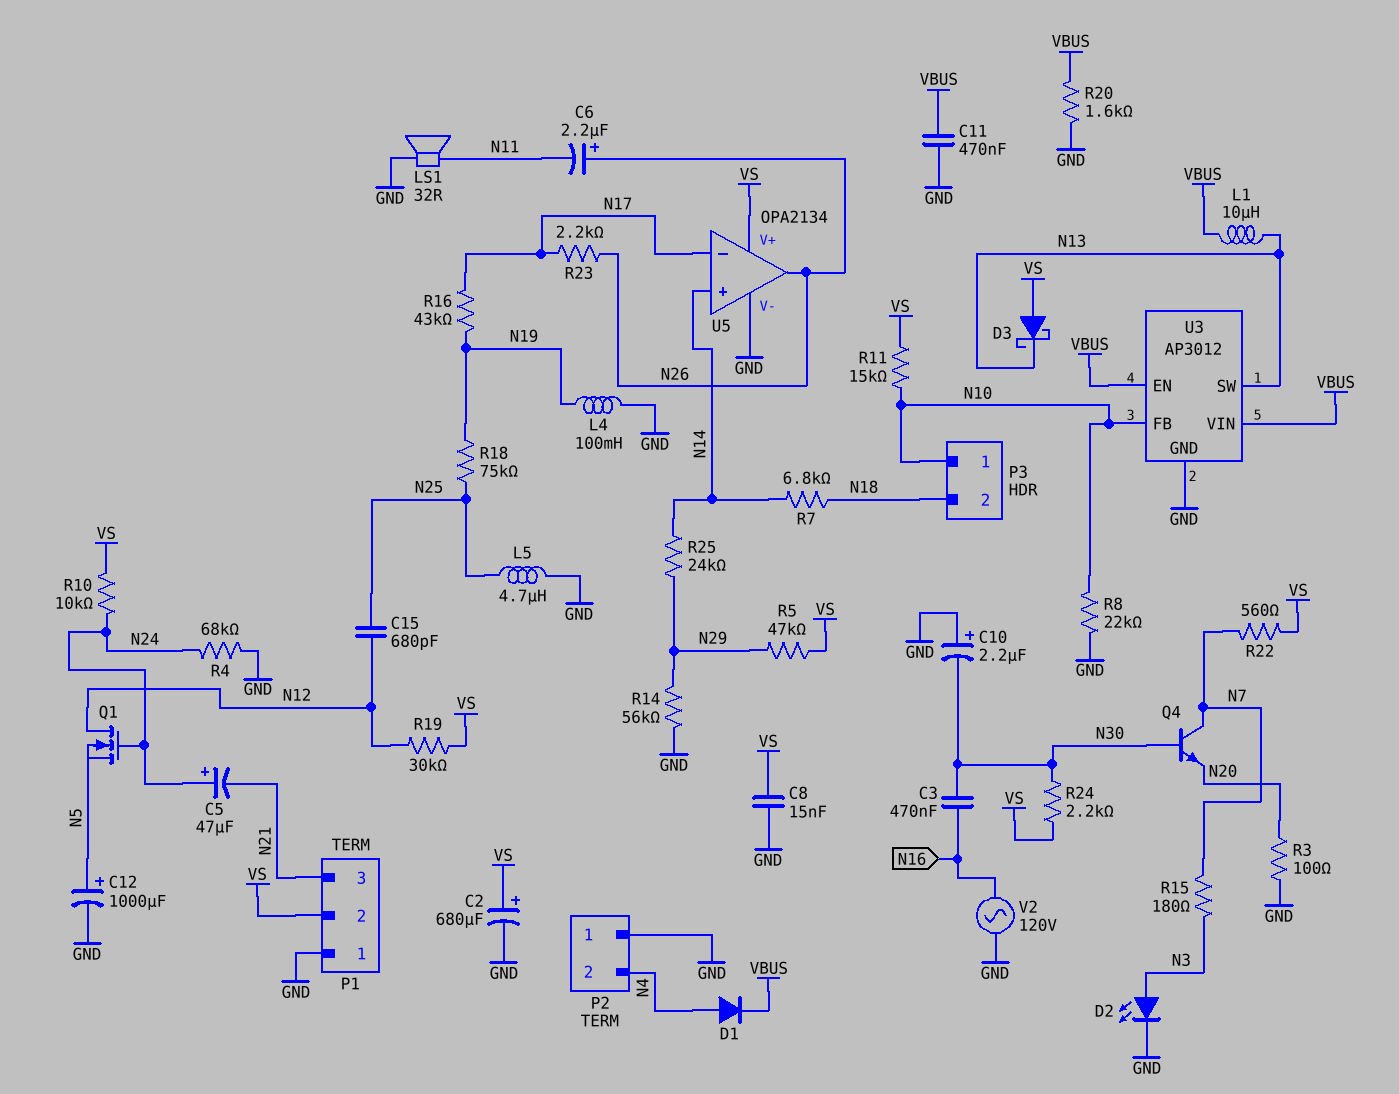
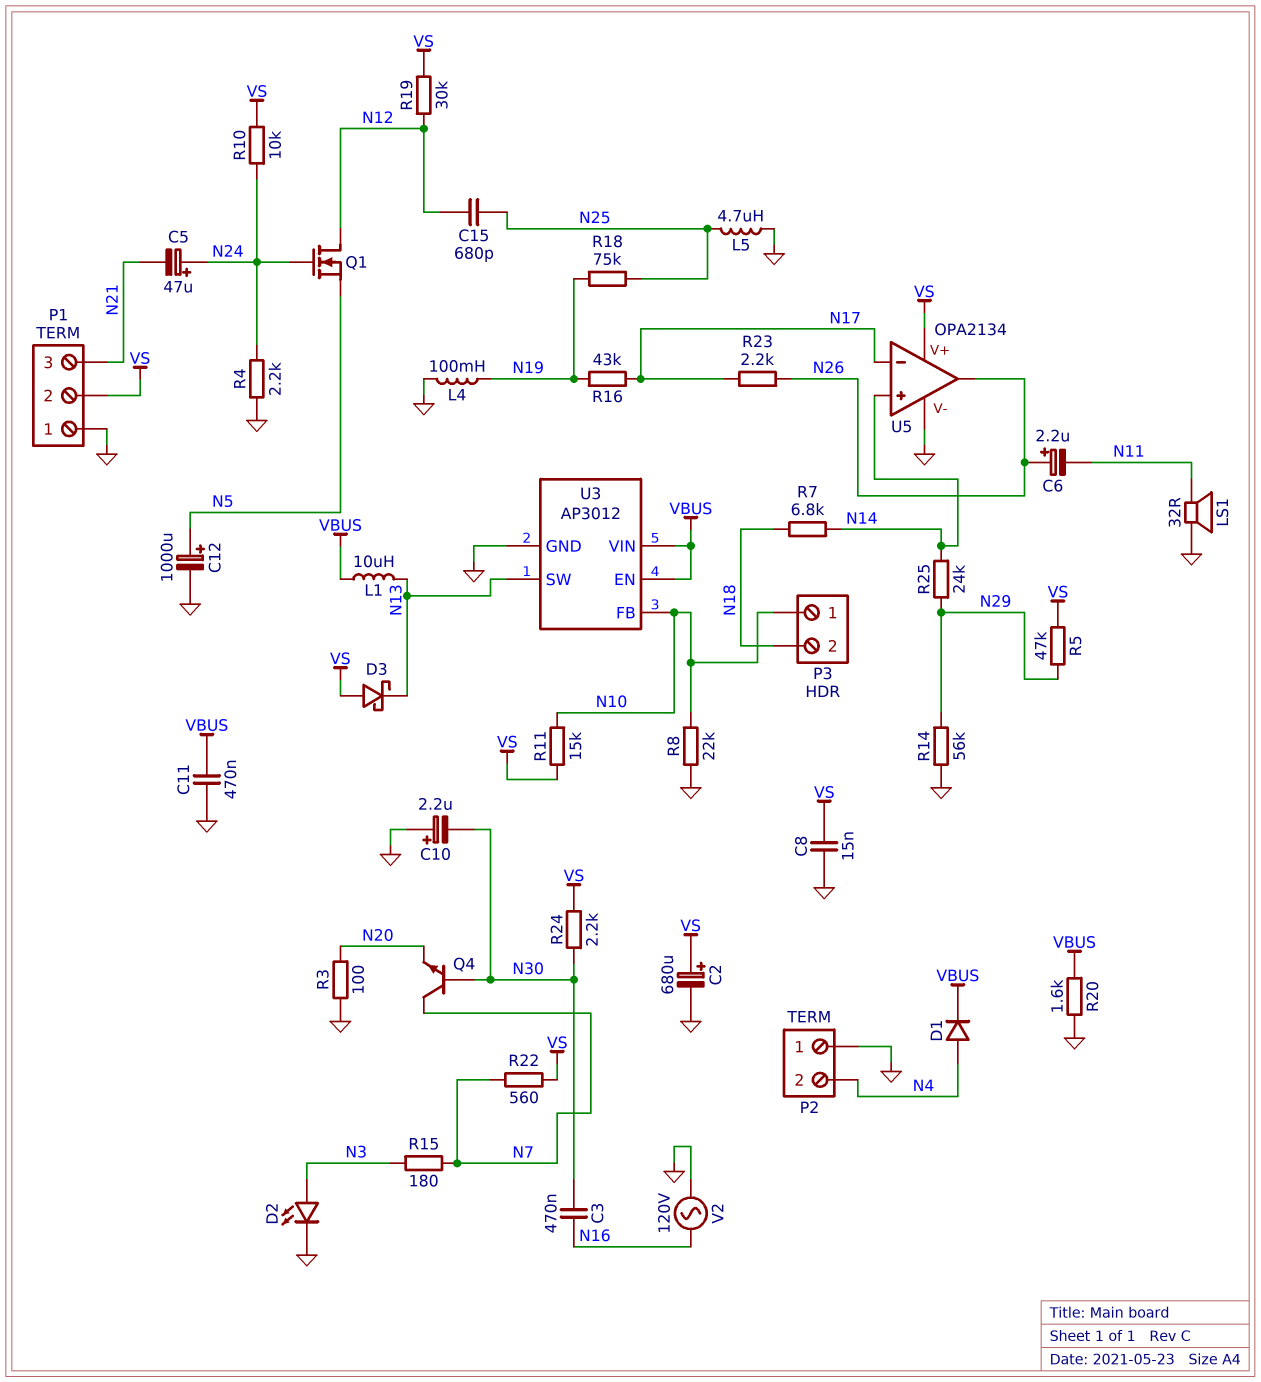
R4: 68k (GND, N24) -> 2.2k (GND, N24)

